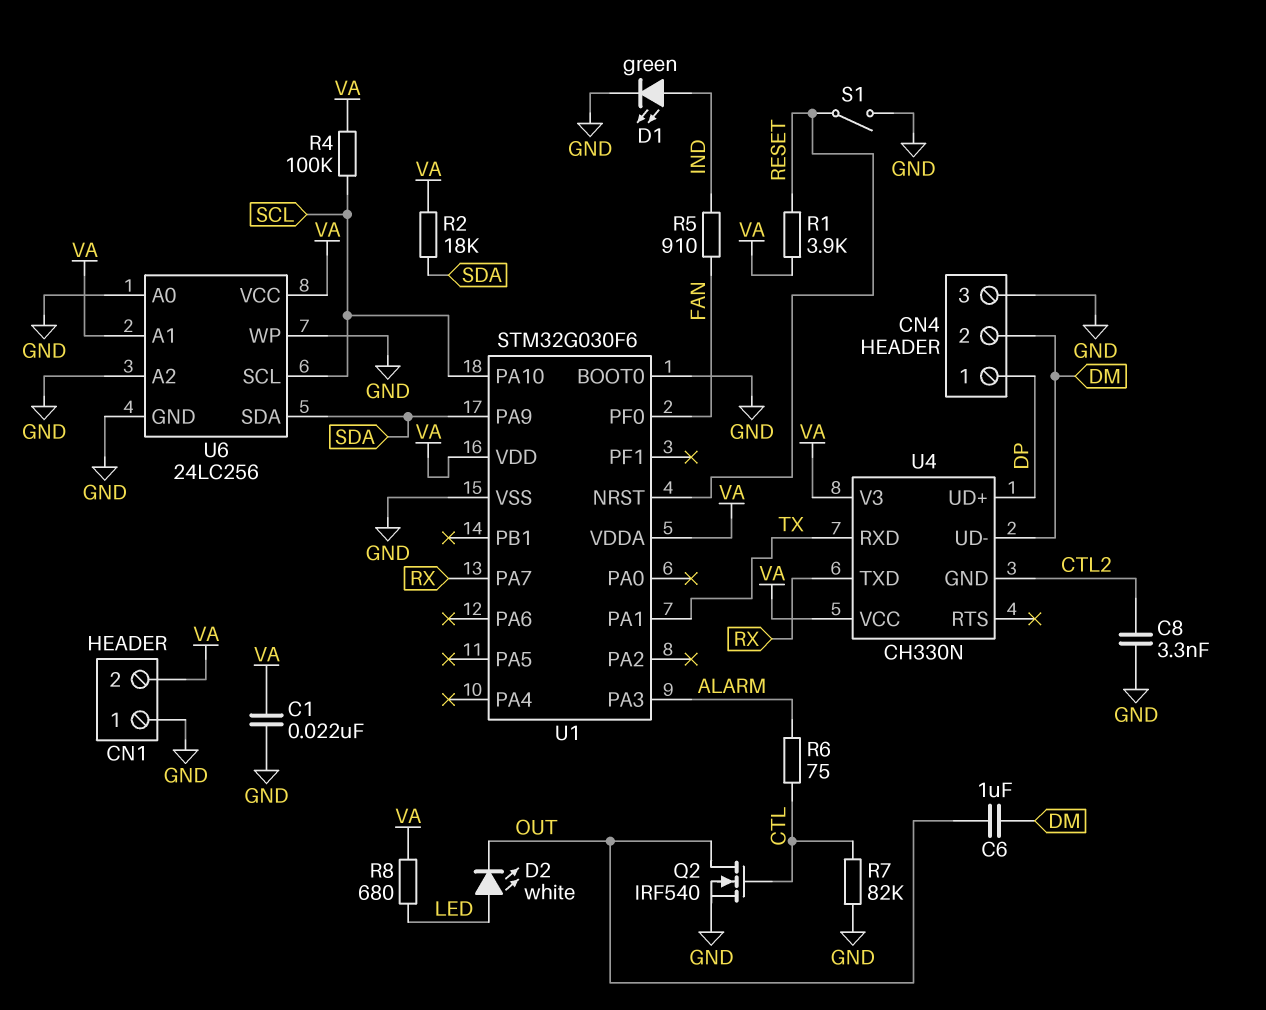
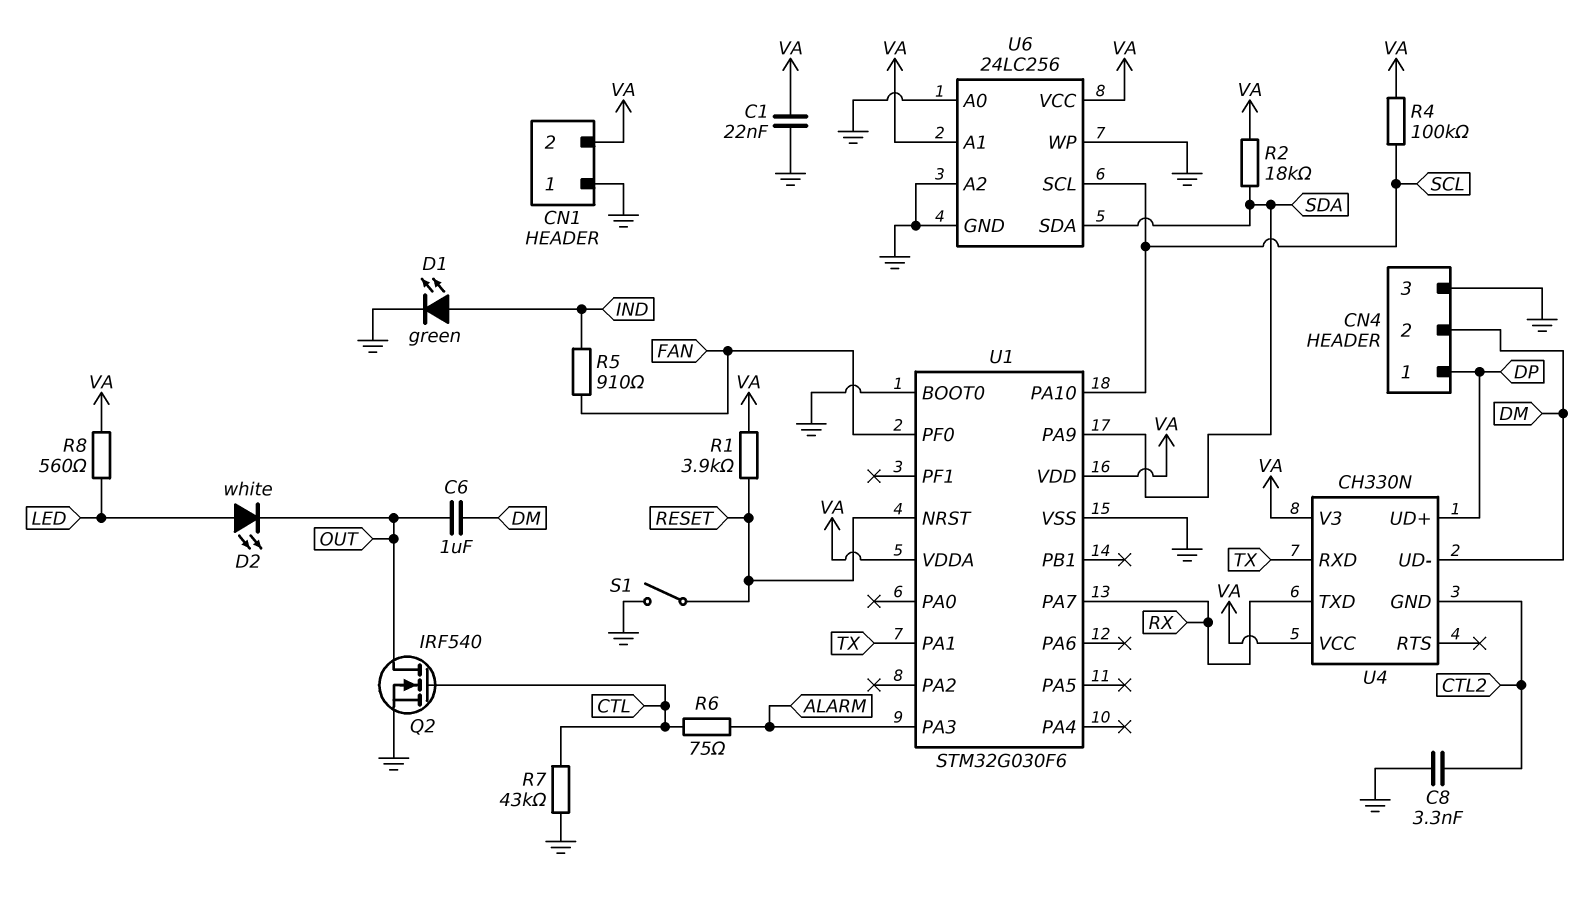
R7: 82k (CTL, GND) -> 43k (CTL, GND)
R8: 680 (LED, VA) -> 560 (LED, VA)

